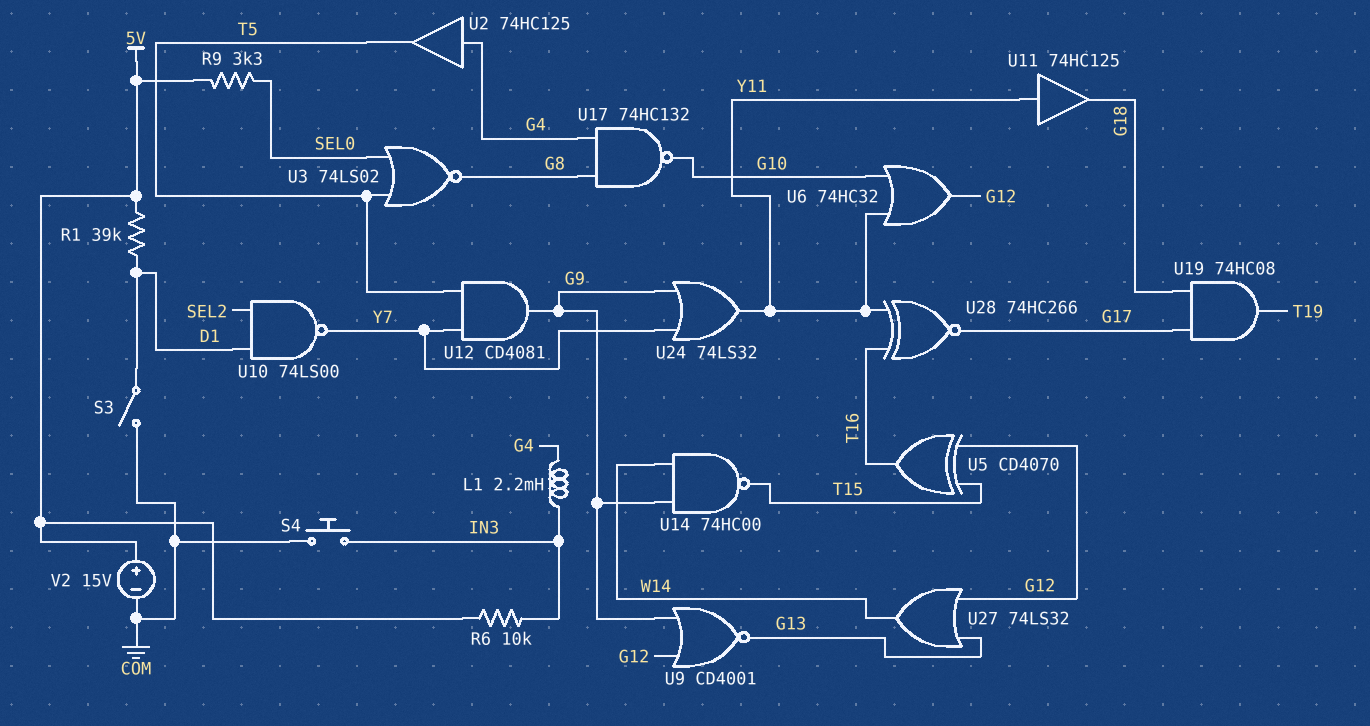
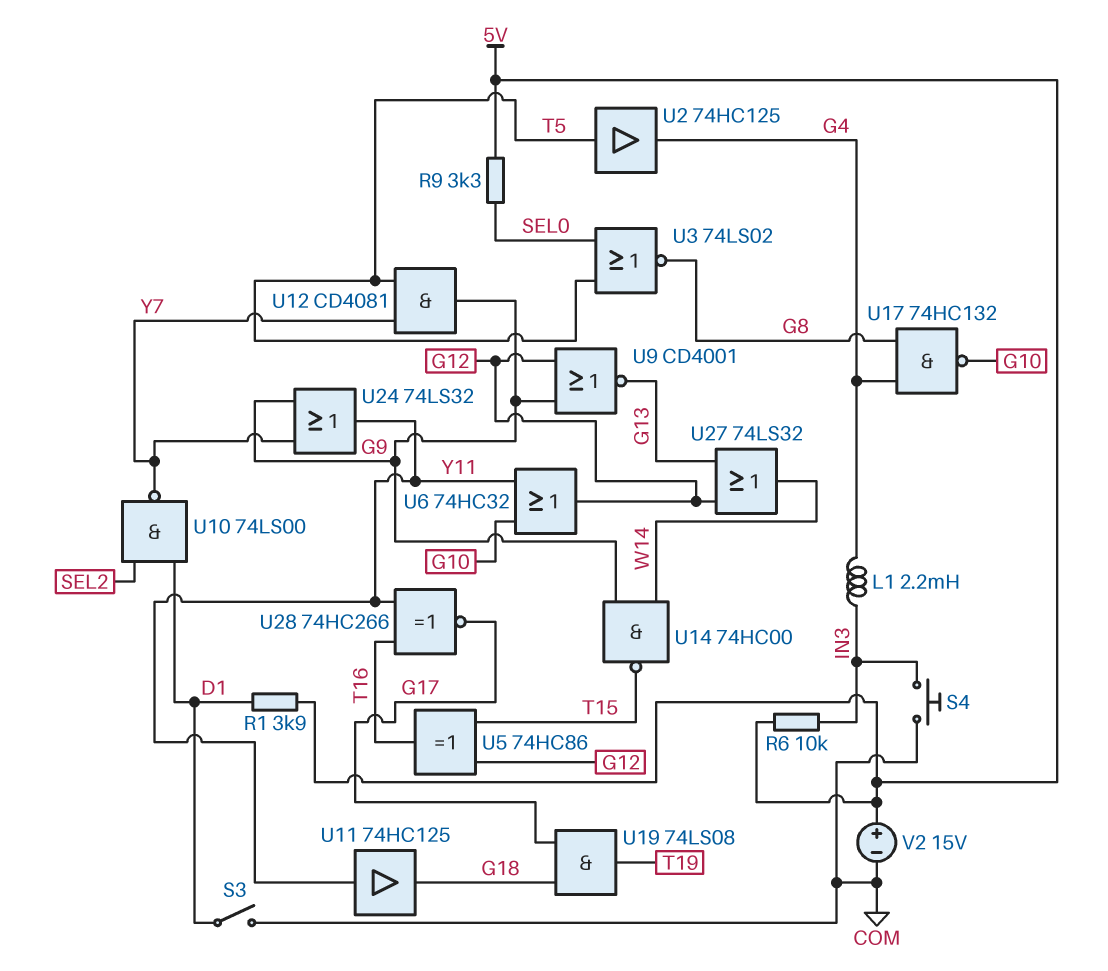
R1: 39k (5V, D1) -> 3.9k (5V, D1)
U2: buffer 74HC125 (in G4, out T5) -> buffer 74HC125 (in T5, out G4)
U5: XOR CD4070 (in G12, in T15, out T16) -> XOR 74HC86 (in G12, in T15, out T16)
U19: AND 74HC08 (in G17, in G18, out T19) -> AND 74LS08 (in G17, in G18, out T19)

